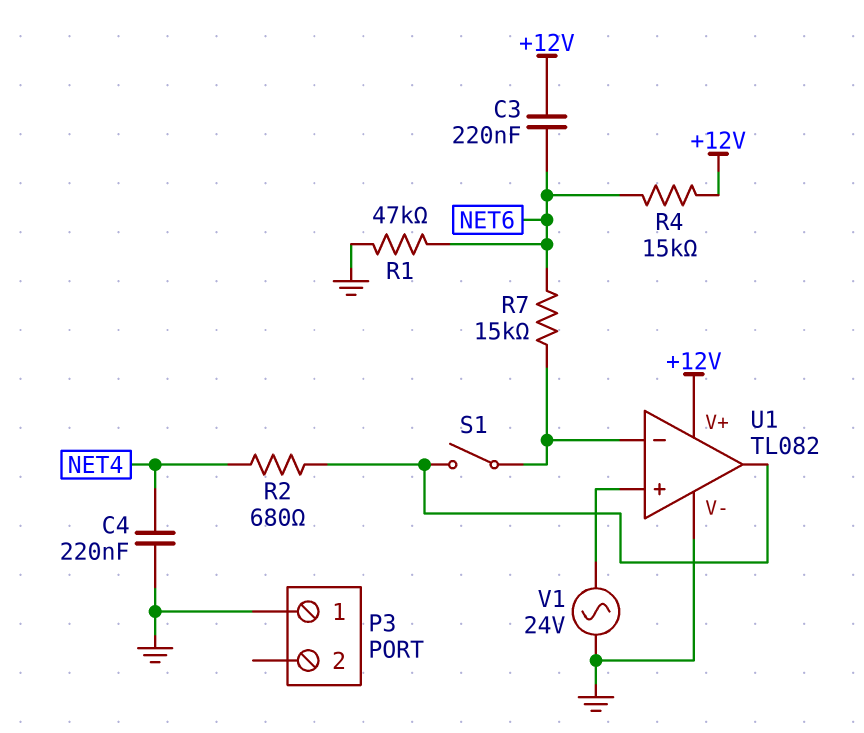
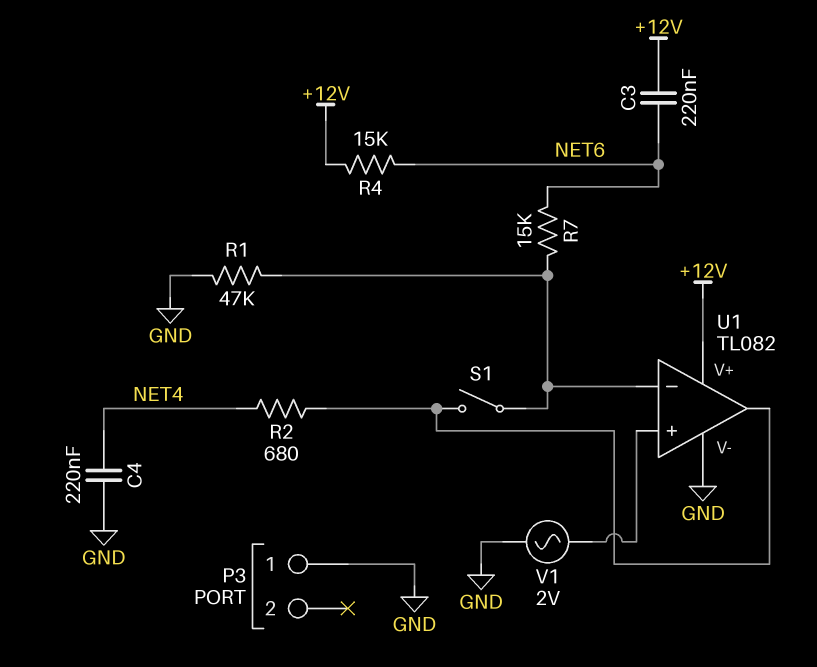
R1: 47k (GND, NET6) -> 47k (GND, U1/in-)
V1: AC 24V (GND, U1/in+) -> AC 2V (GND, U1/in+)

